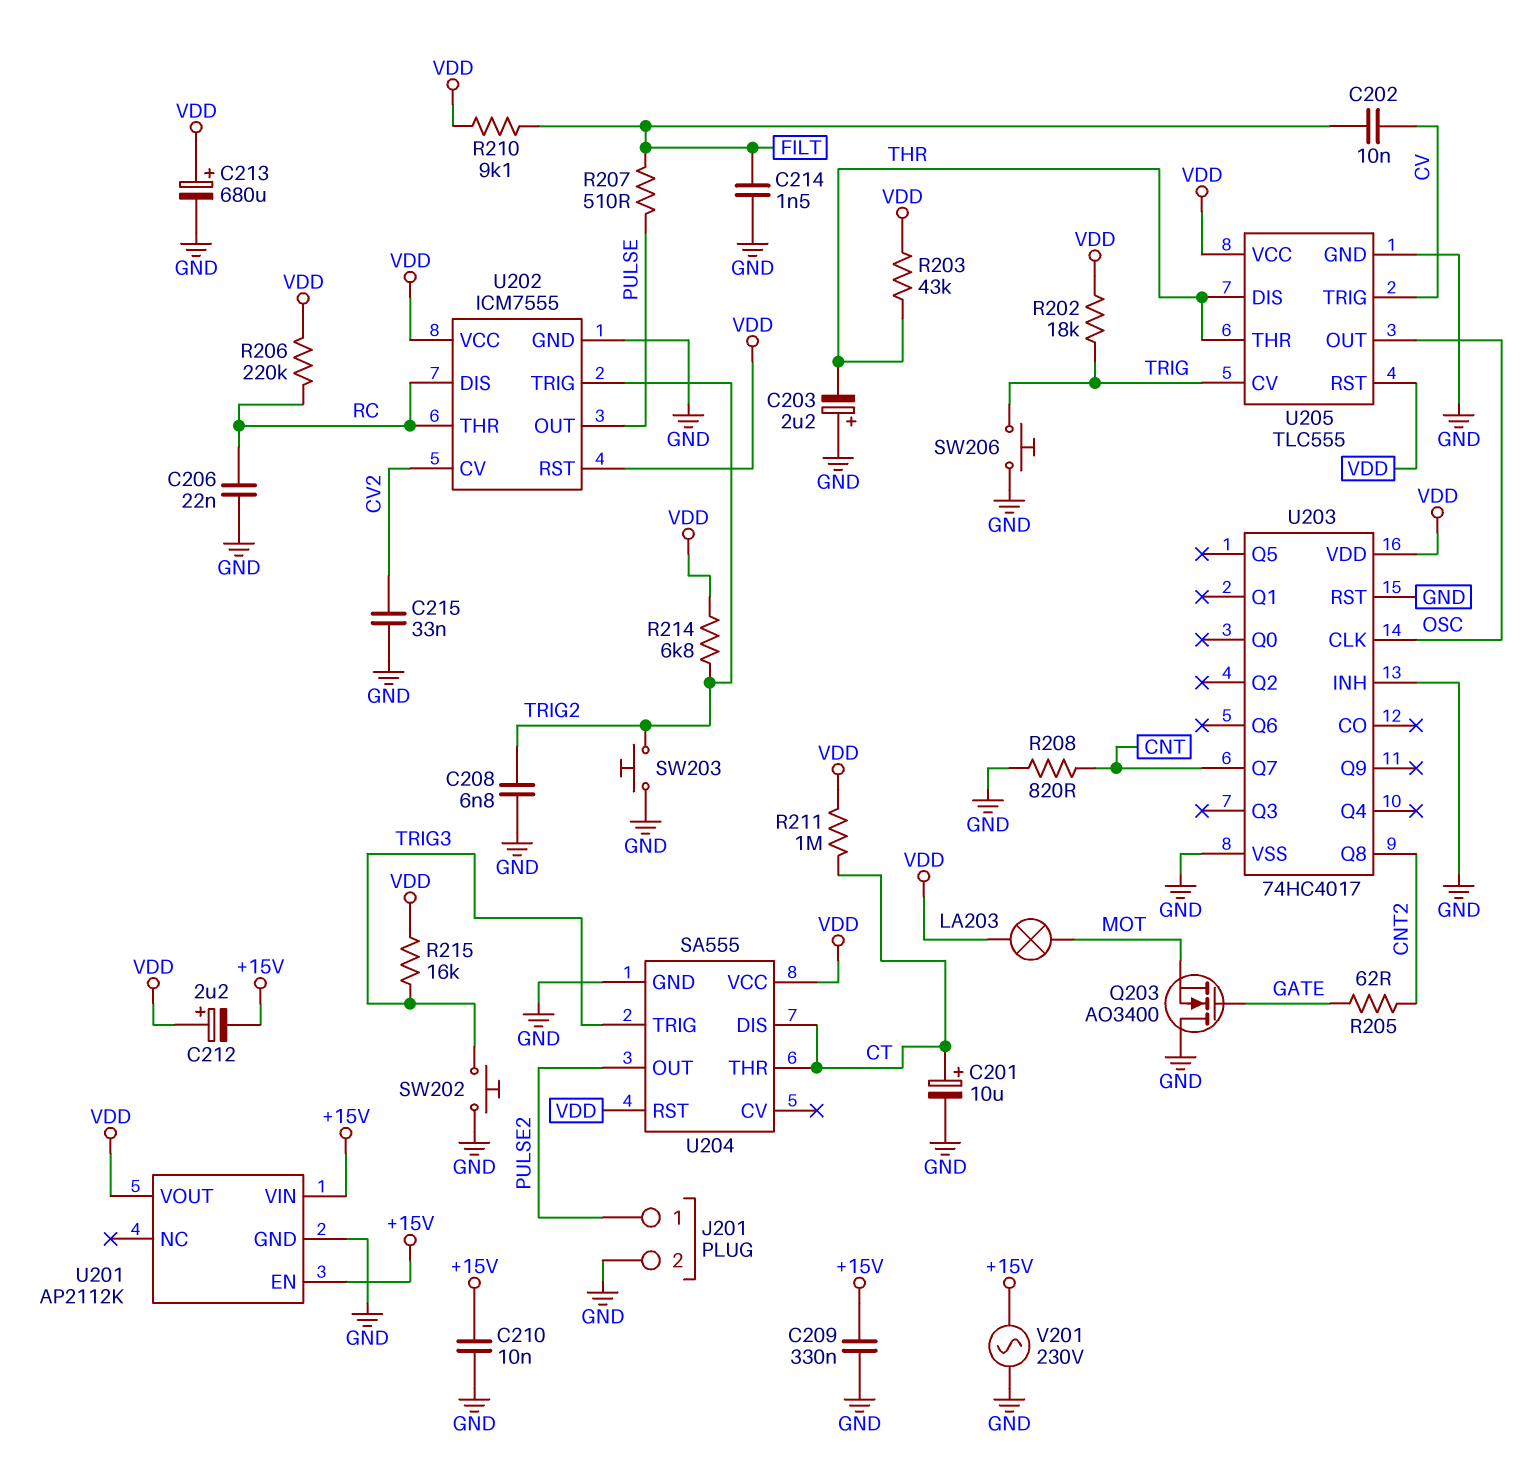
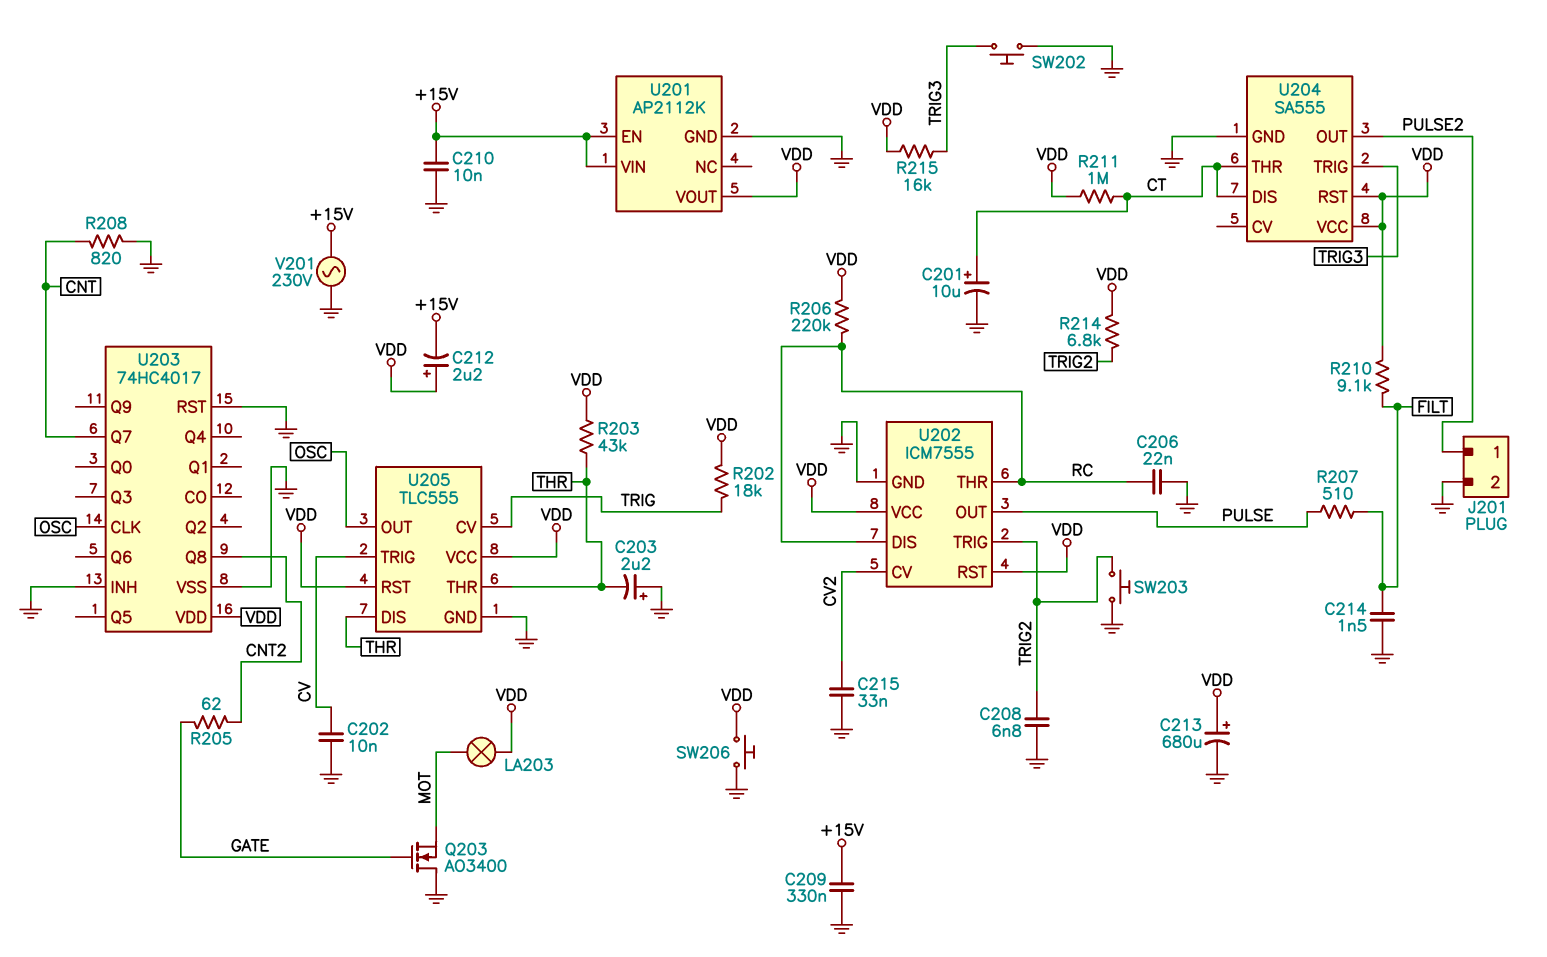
C202: 10nF (CV, FILT) -> 10nF (CV, GND)
SW206: button (GND, TRIG) -> button (GND, VDD)

